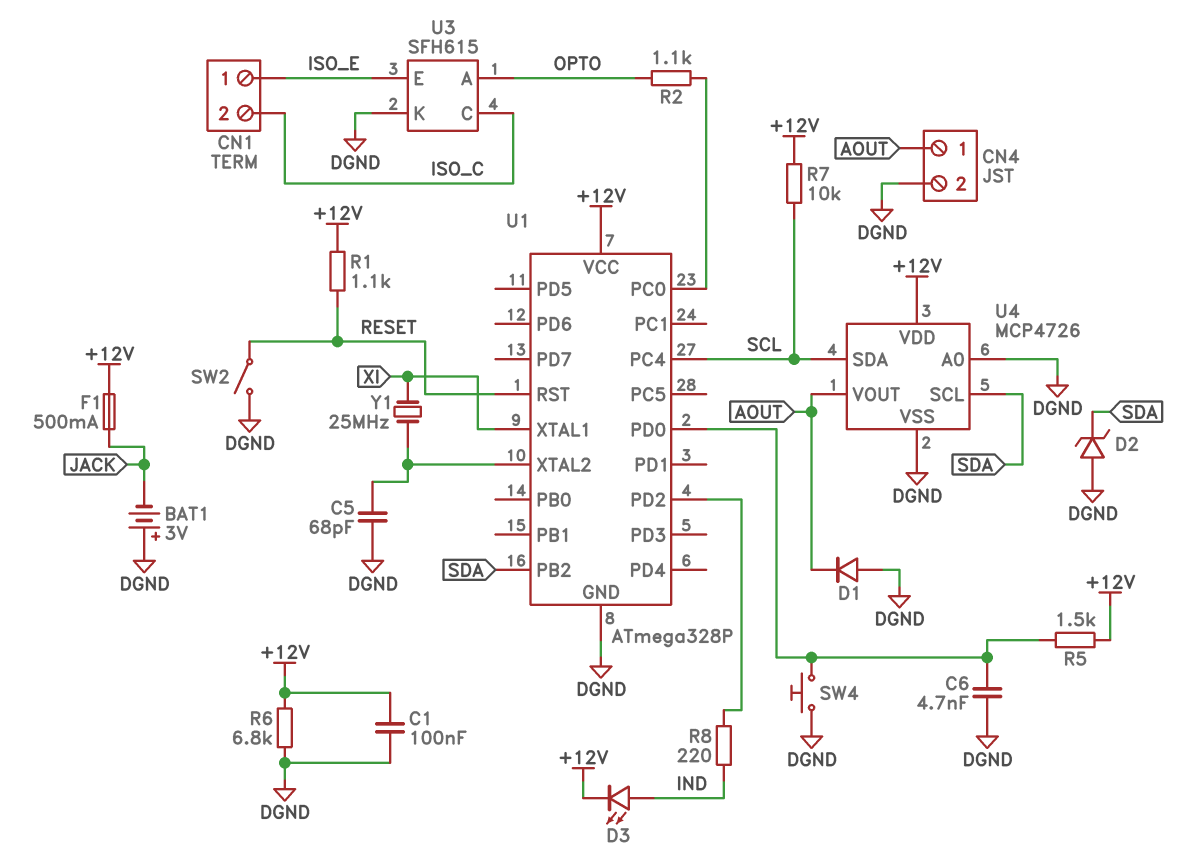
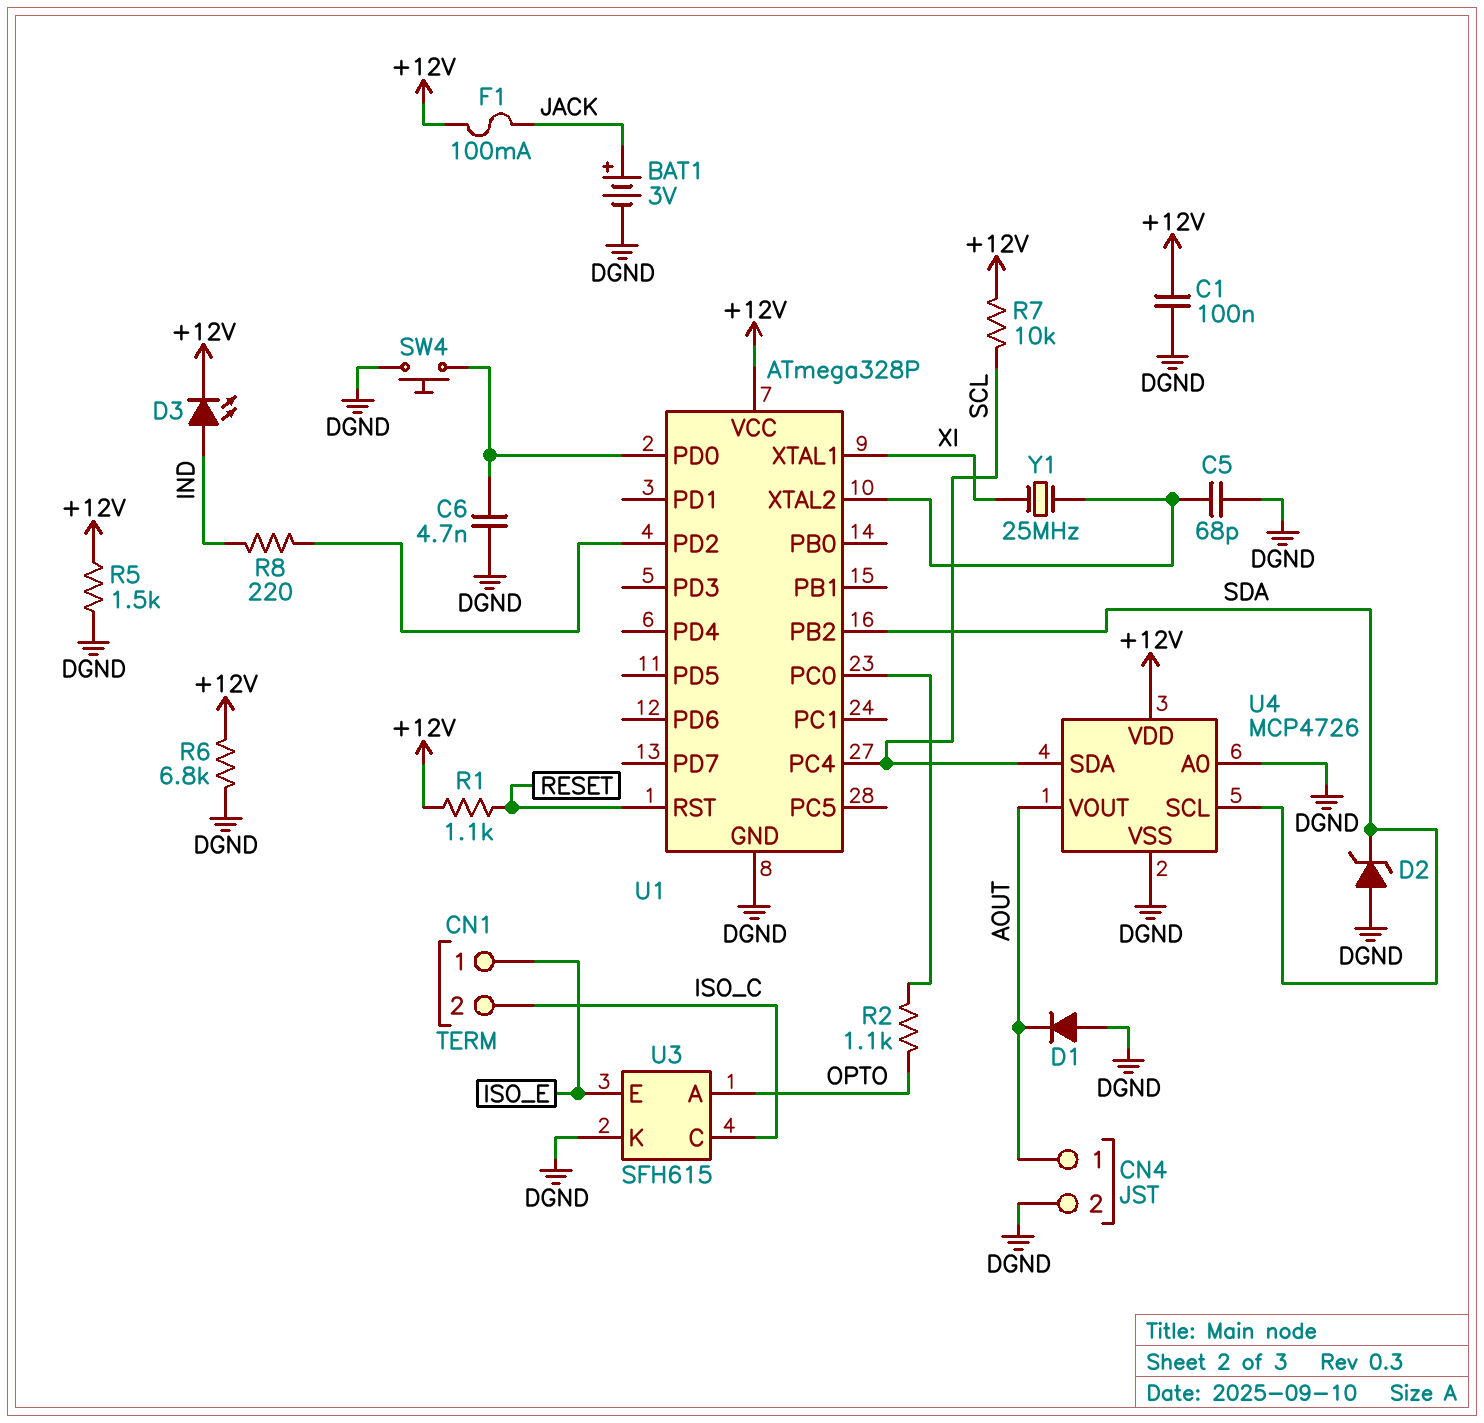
BAT1: 3V (plus DGND, minus JACK) -> 3V (plus JACK, minus DGND)
F1: 500mA (+12V, JACK) -> 100mA (+12V, JACK)
R5: 1.5k (+12V, U1/PD0) -> 1.5k (+12V, DGND)
SW2: switch (DGND, RESET) -> none

